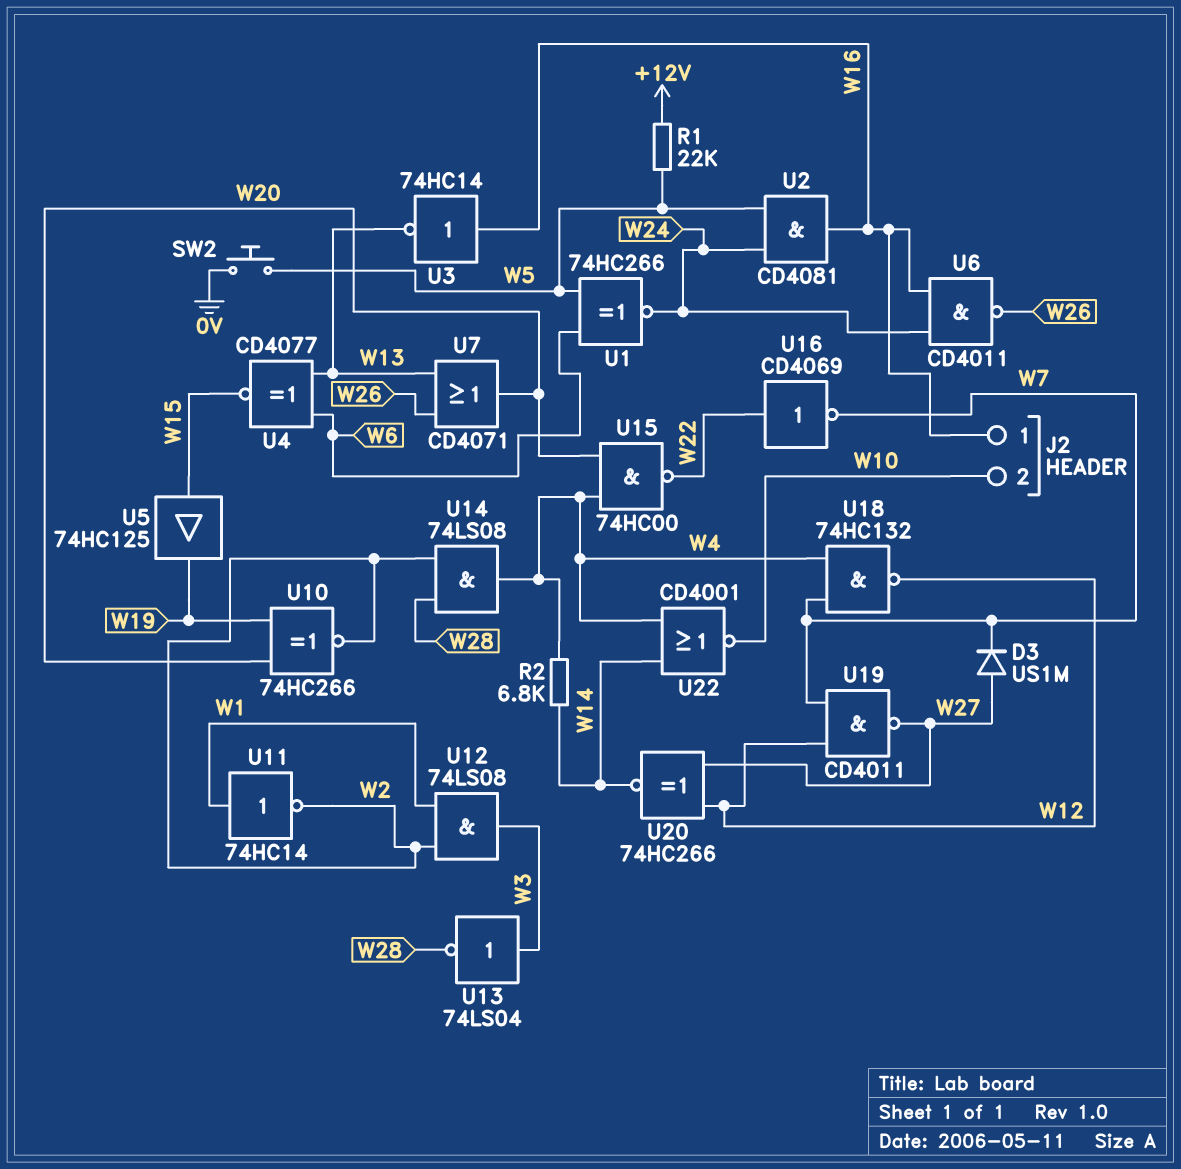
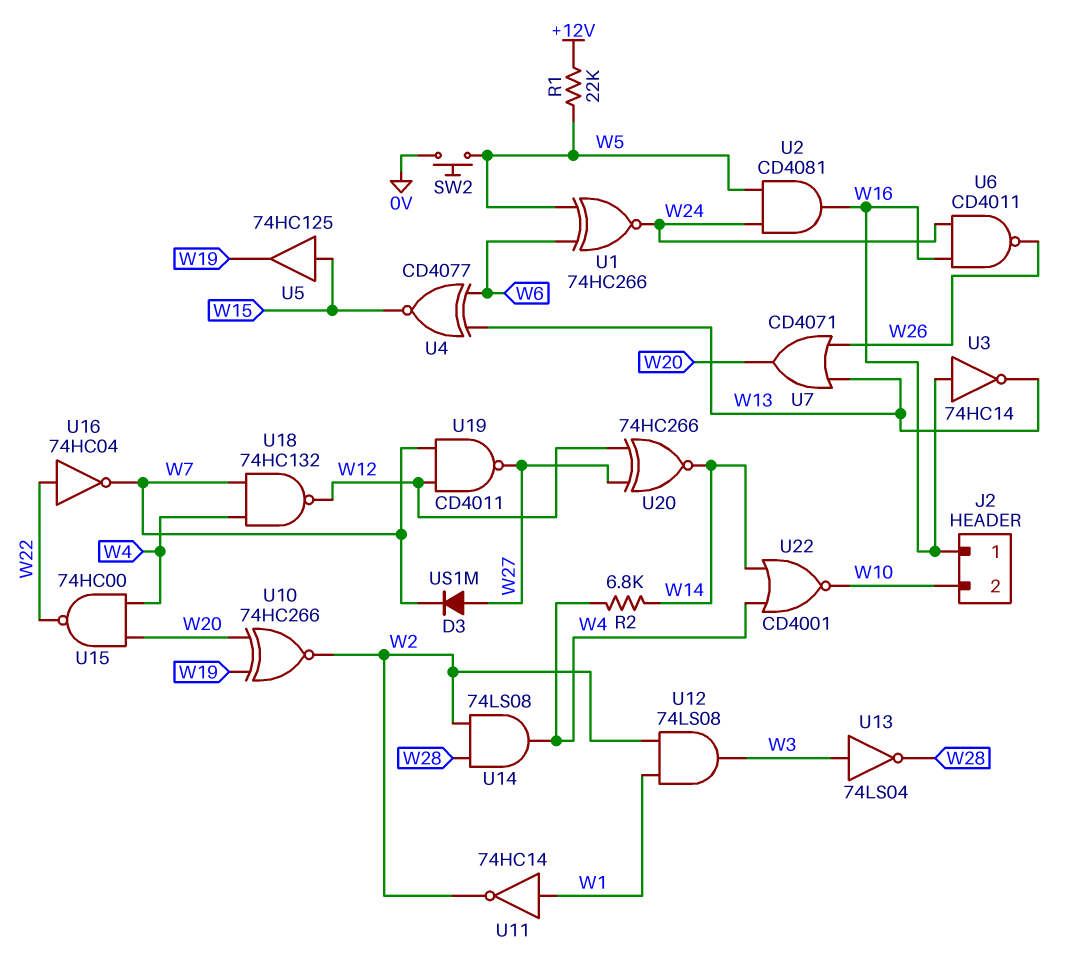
U16: NOT CD4069 (in W22, out W7) -> NOT 74HC04 (in W22, out W7)

